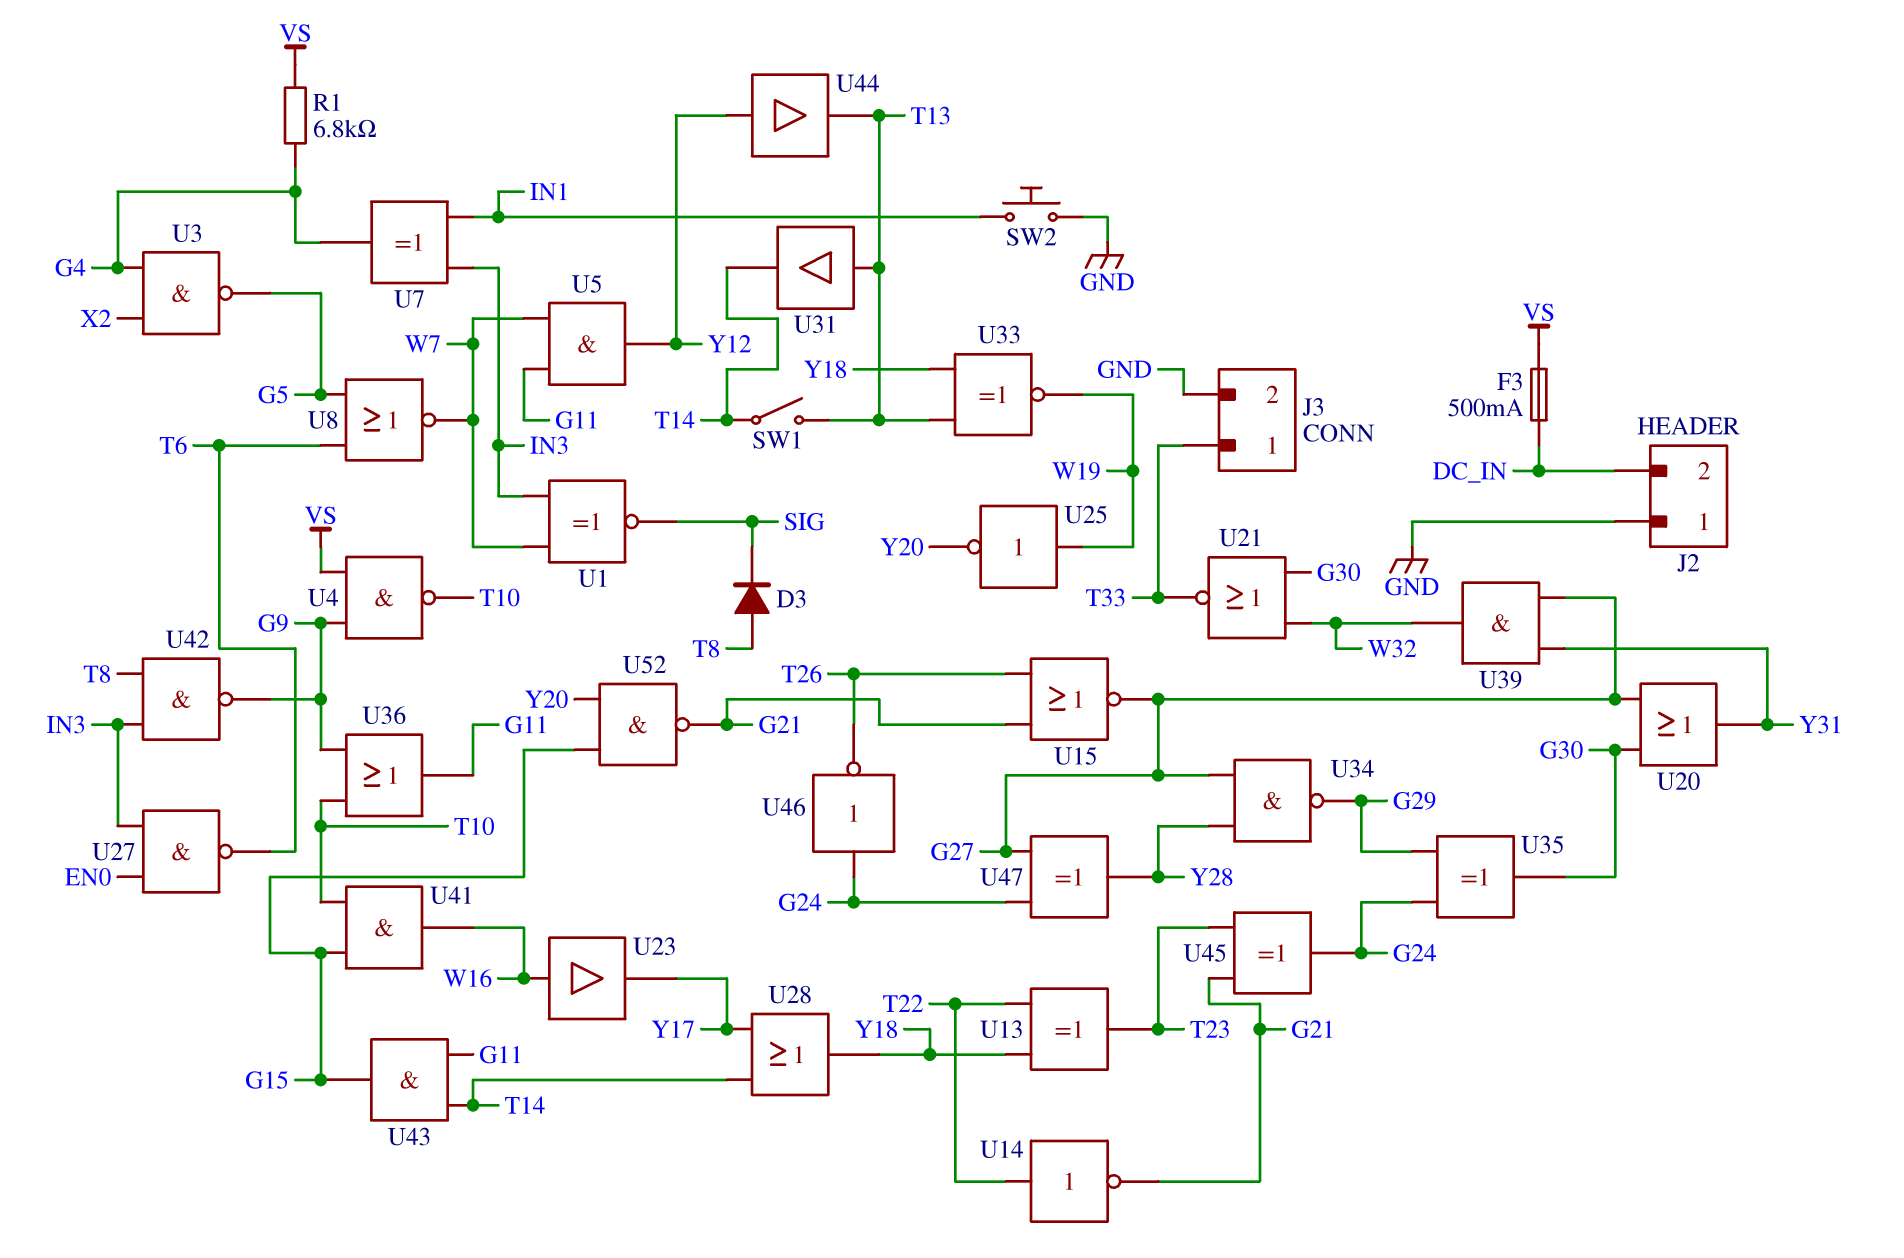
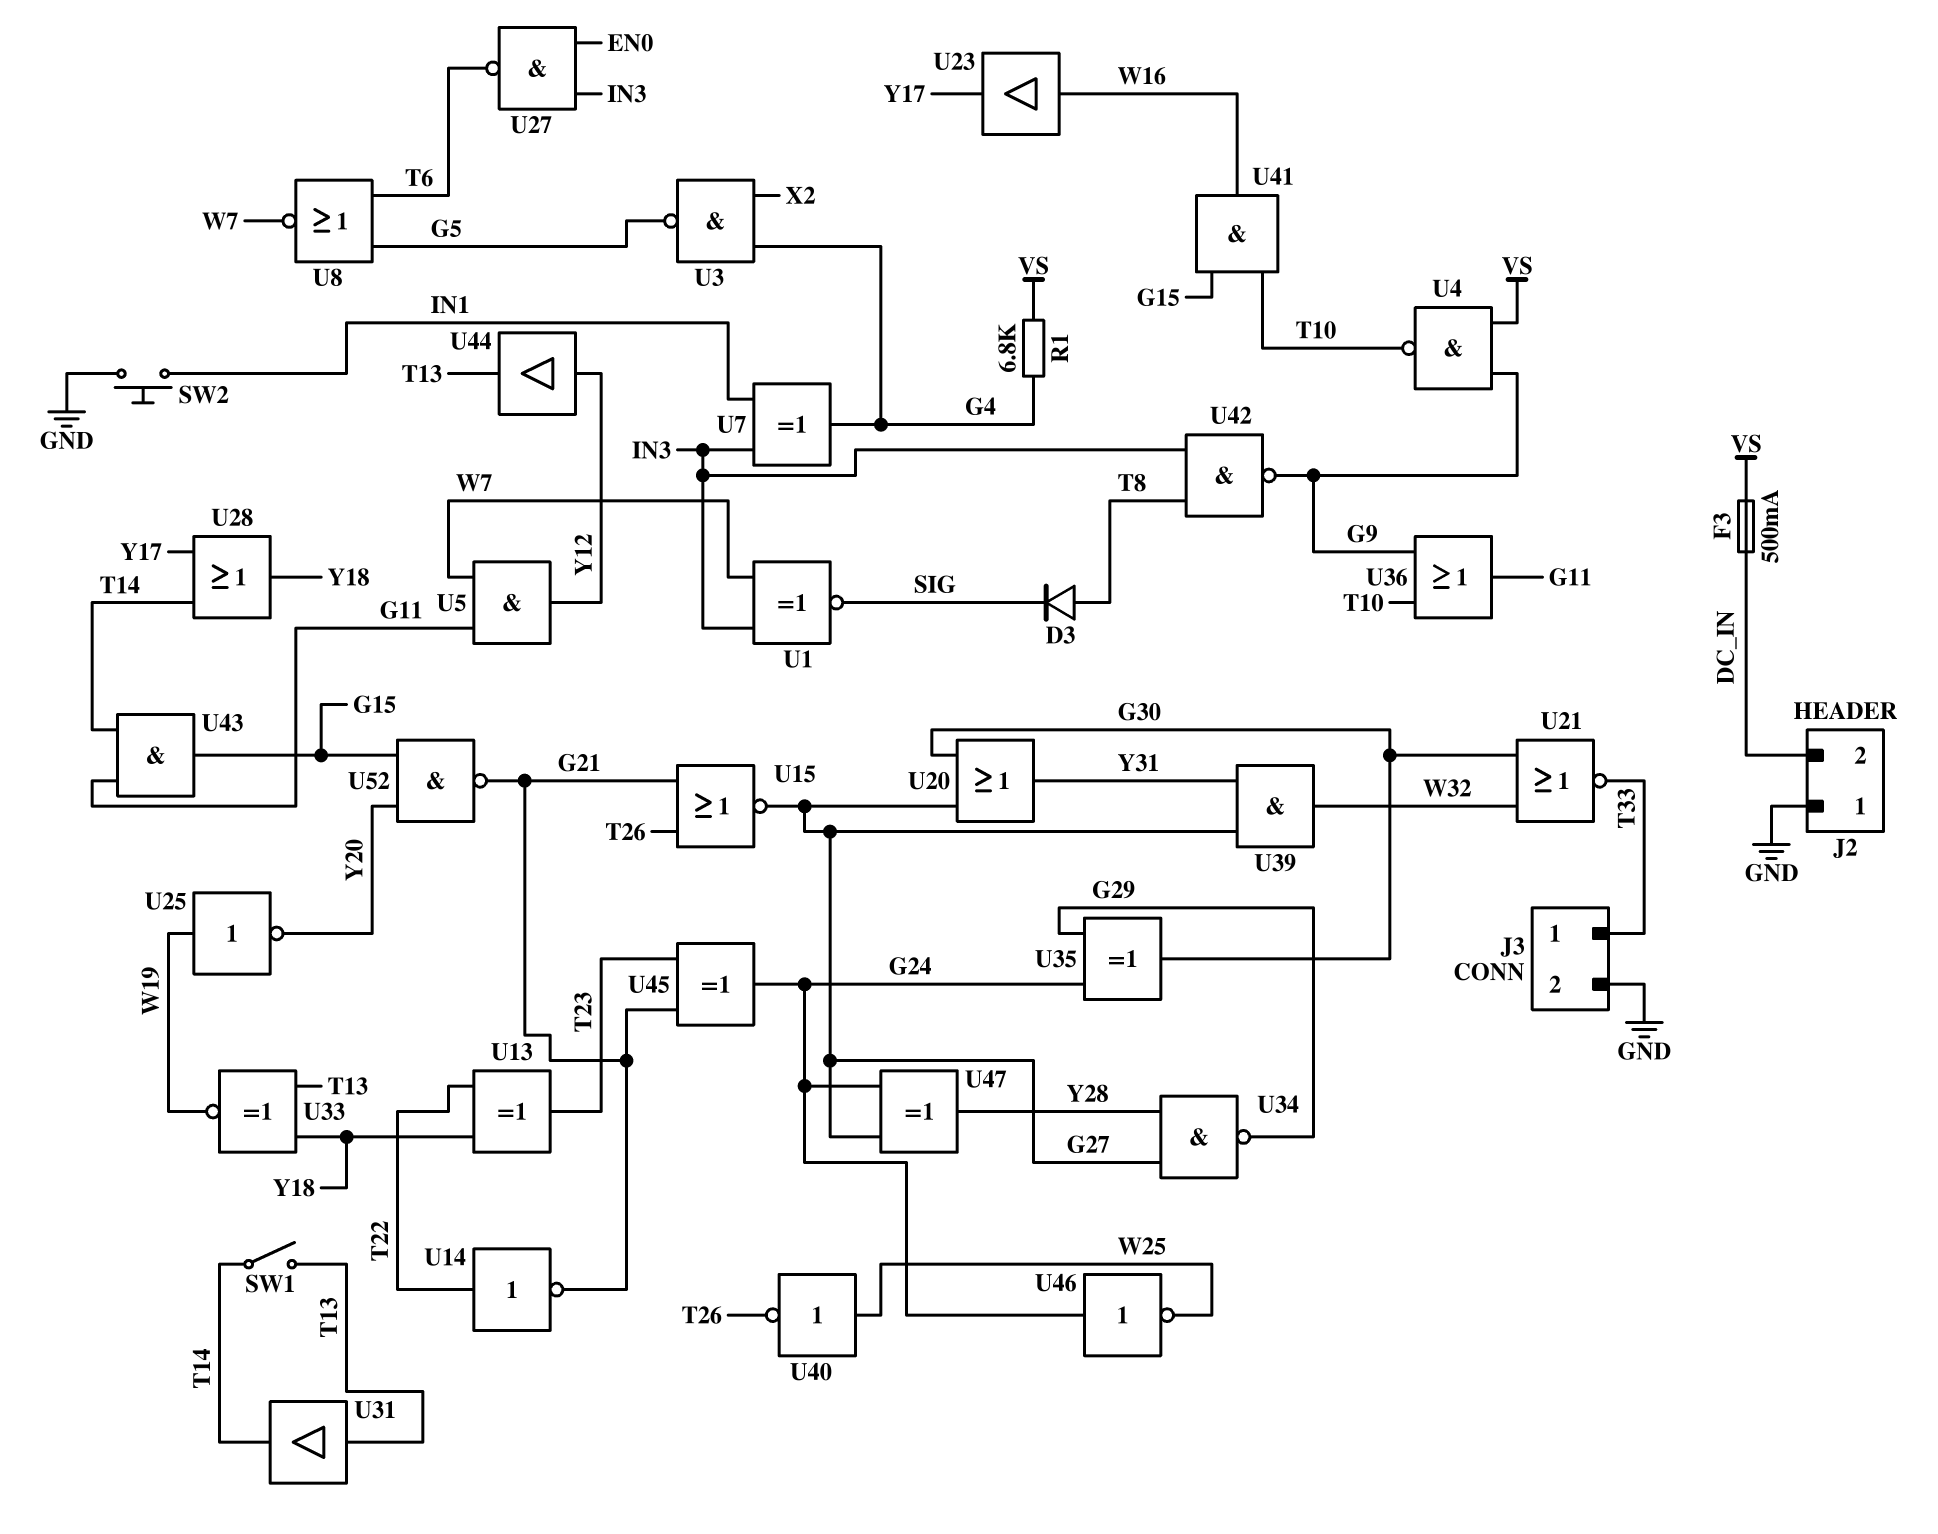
U40: none -> NOT (in W25, out T26)
U46: NOT (in G24, out T26) -> NOT (in G24, out W25)

